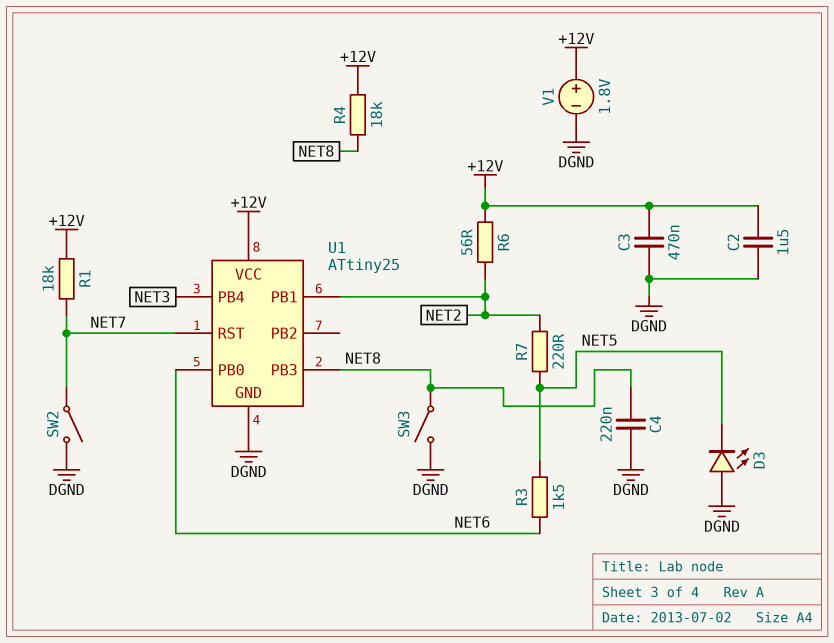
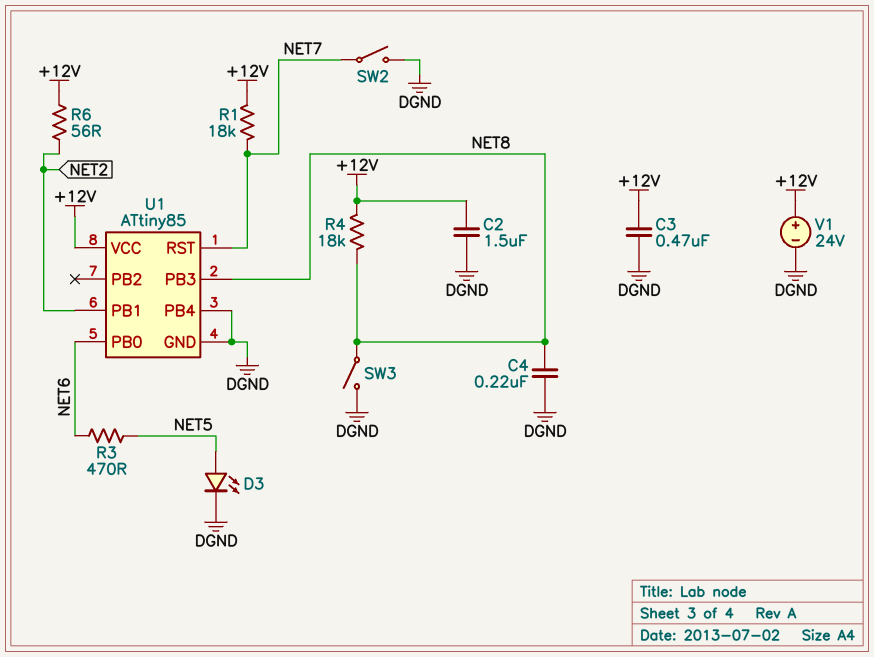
D3: LED (A DGND, K NET5) -> LED (A NET5, K DGND)
R3: 1.5k (NET5, NET6) -> 470 (NET5, NET6)
R7: 220 (NET2, NET5) -> none
U1: ATtiny25 -> ATtiny85
U1 pin PB4: NET3 -> DGND
V1: 1.8V (plus +12V, minus DGND) -> 24V (plus +12V, minus DGND)

